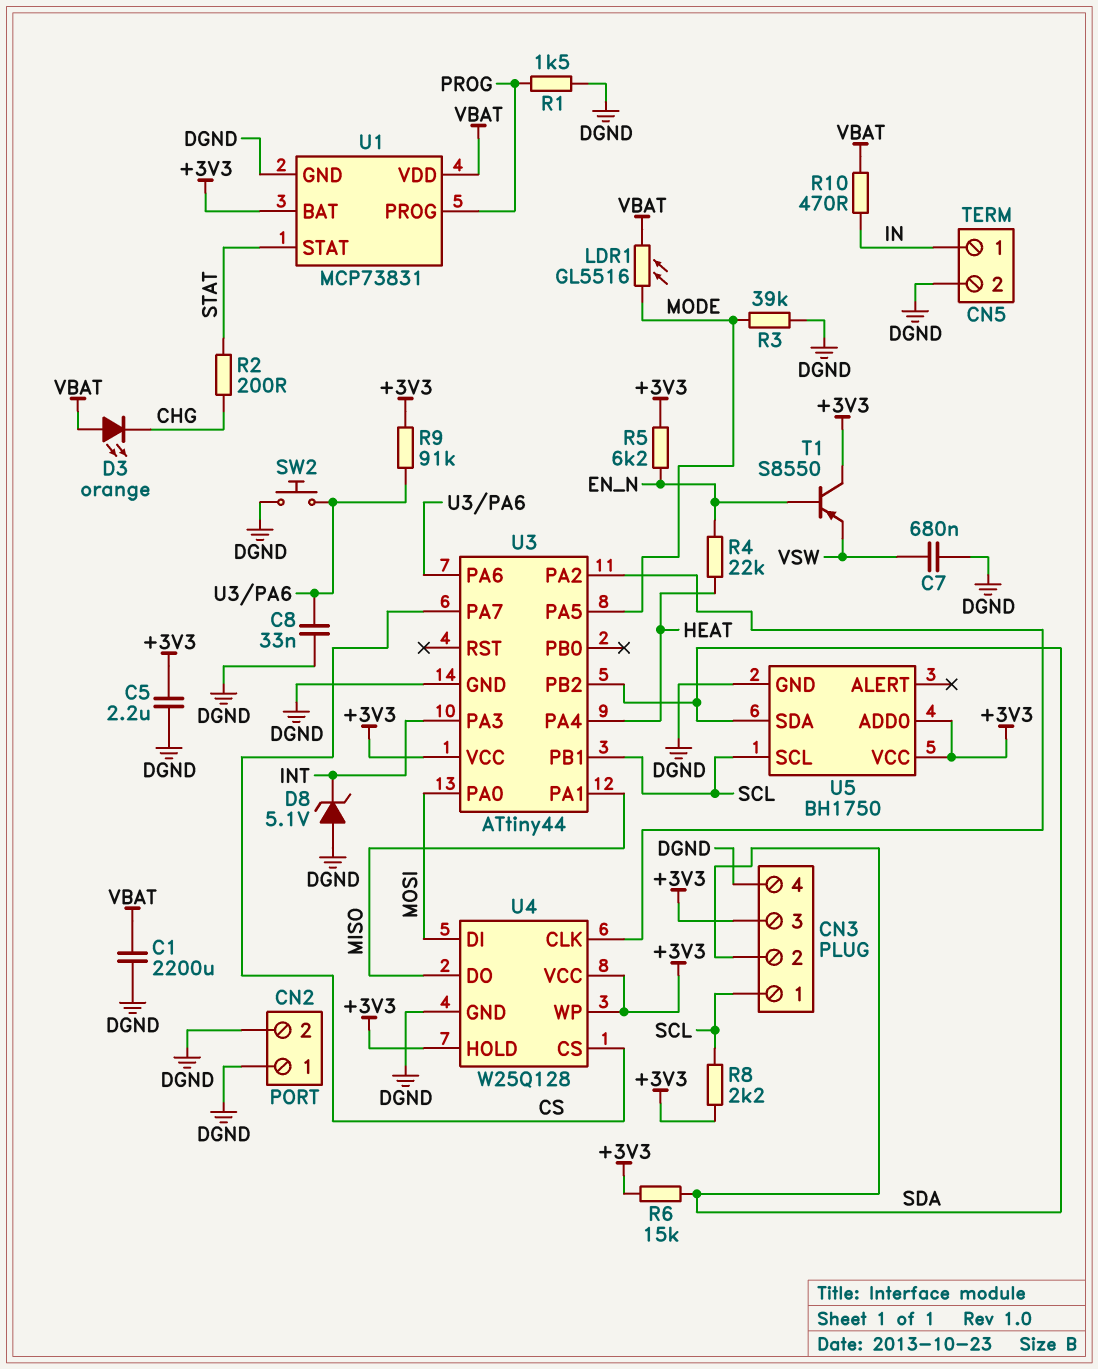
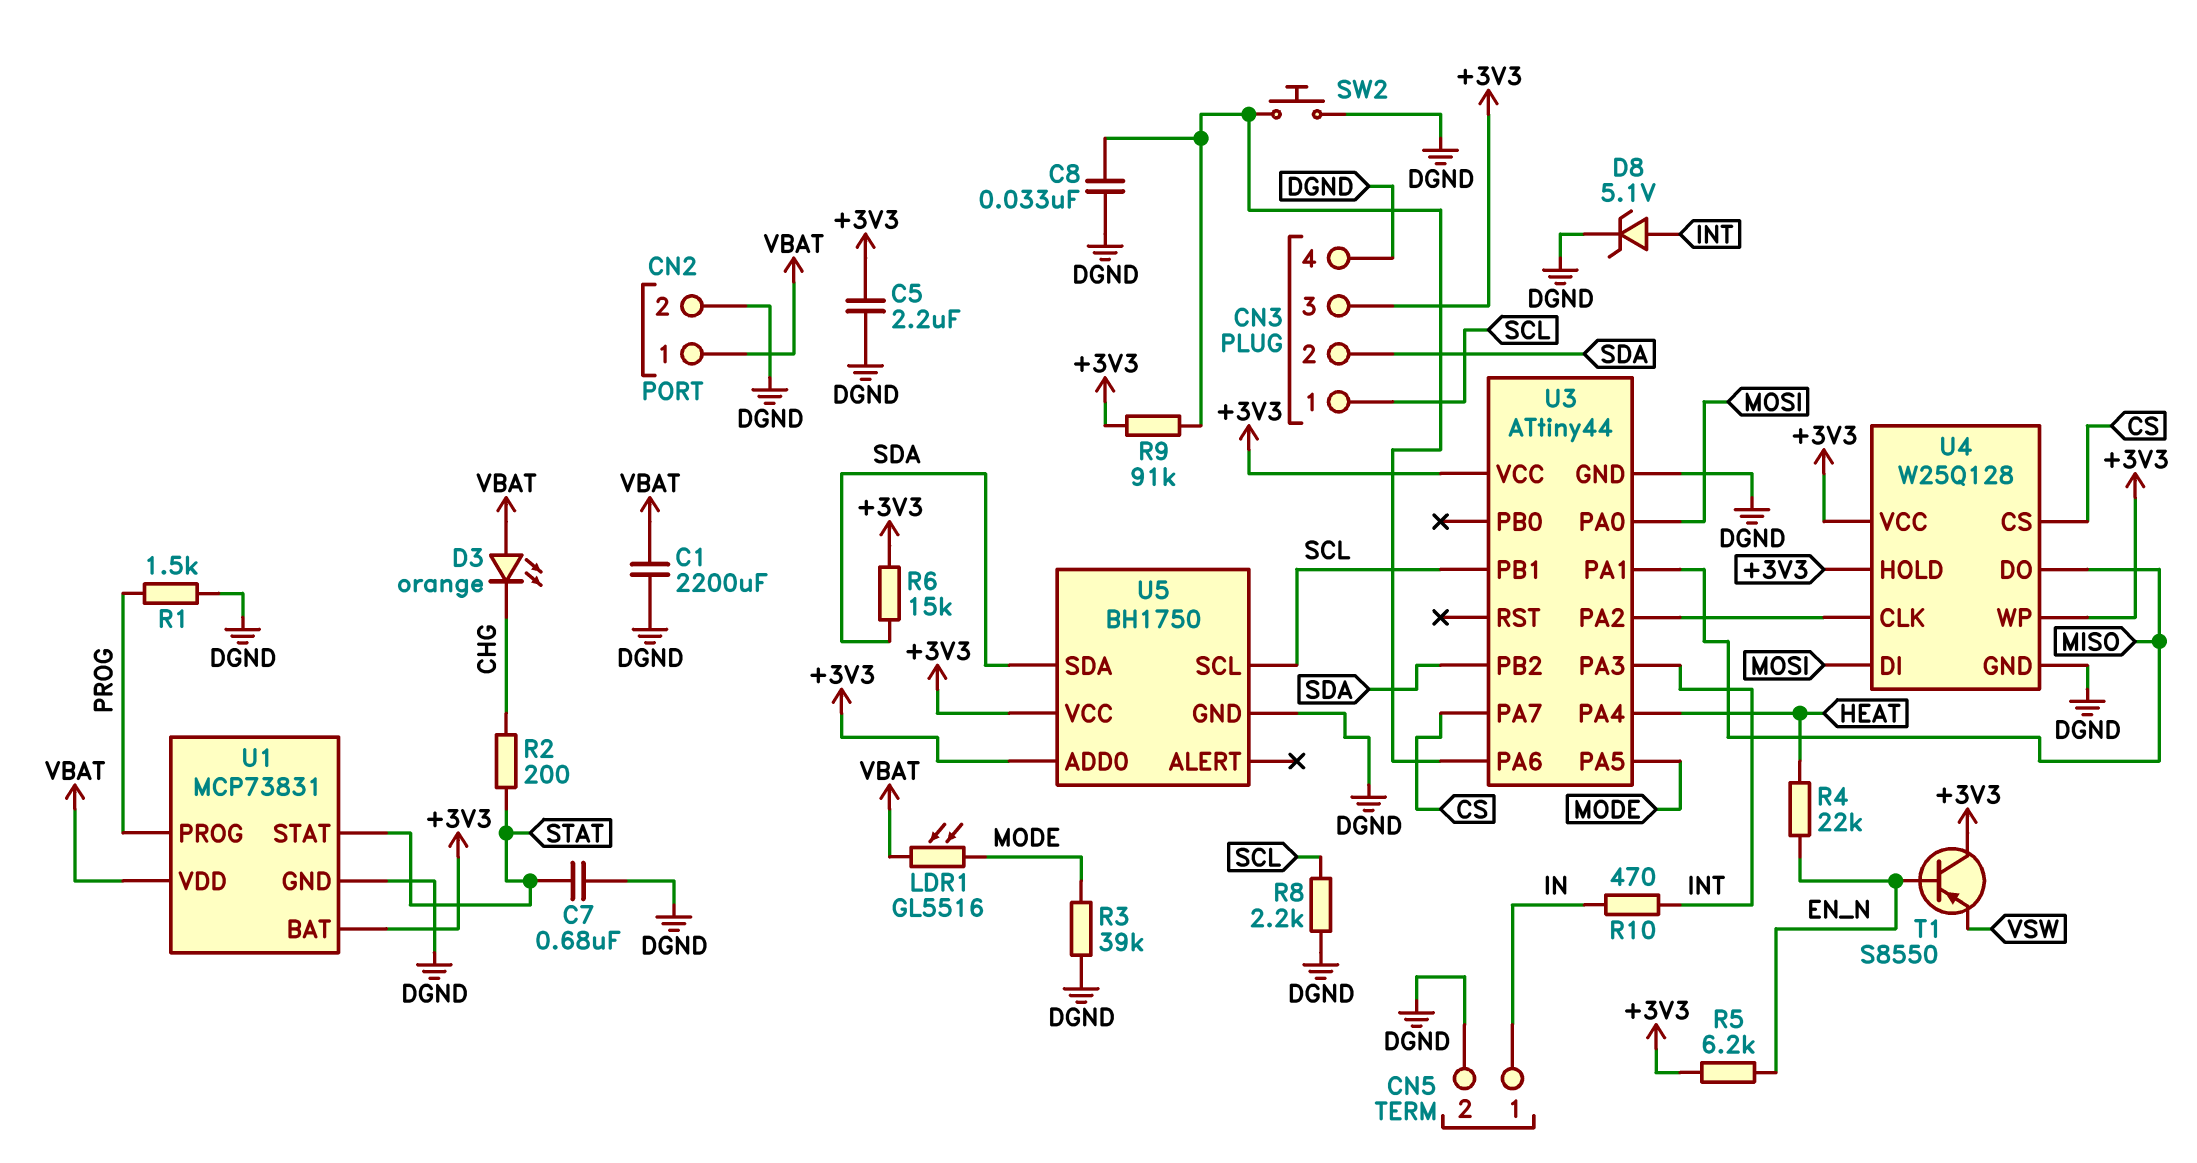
C7: 680nF (DGND, VSW) -> 680nF (DGND, STAT)
CN2 pin 1: DGND -> VBAT
D8: zener 5.1V (A DGND, K INT) -> zener 5.1V (A INT, K DGND)
R8: 2.2k (+3V3, SCL) -> 2.2k (DGND, SCL)
R10: 470 (IN, VBAT) -> 470 (IN, INT)

